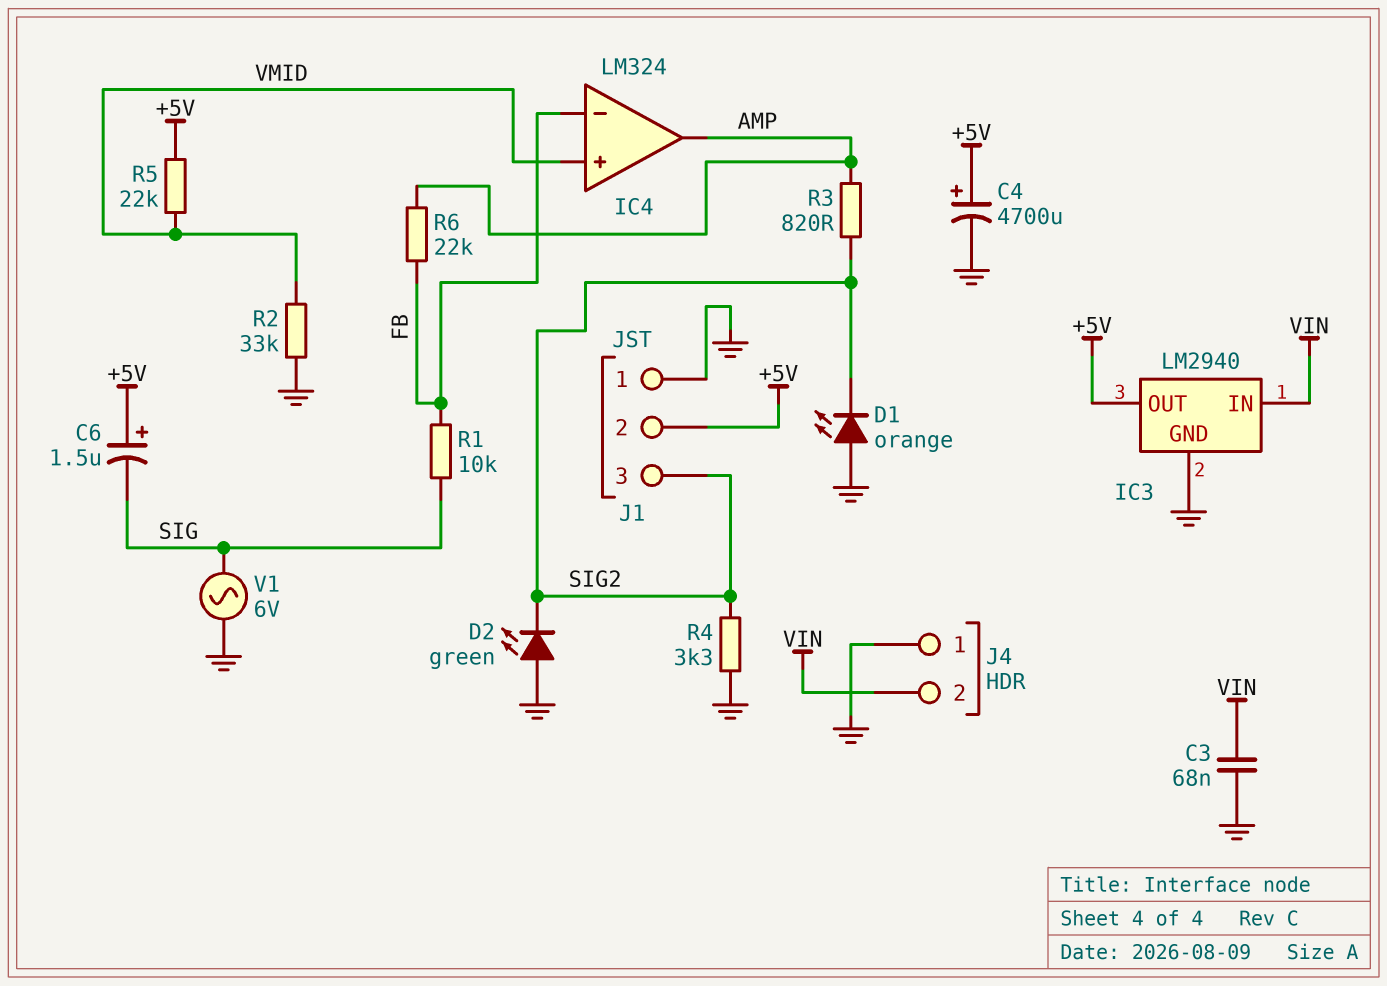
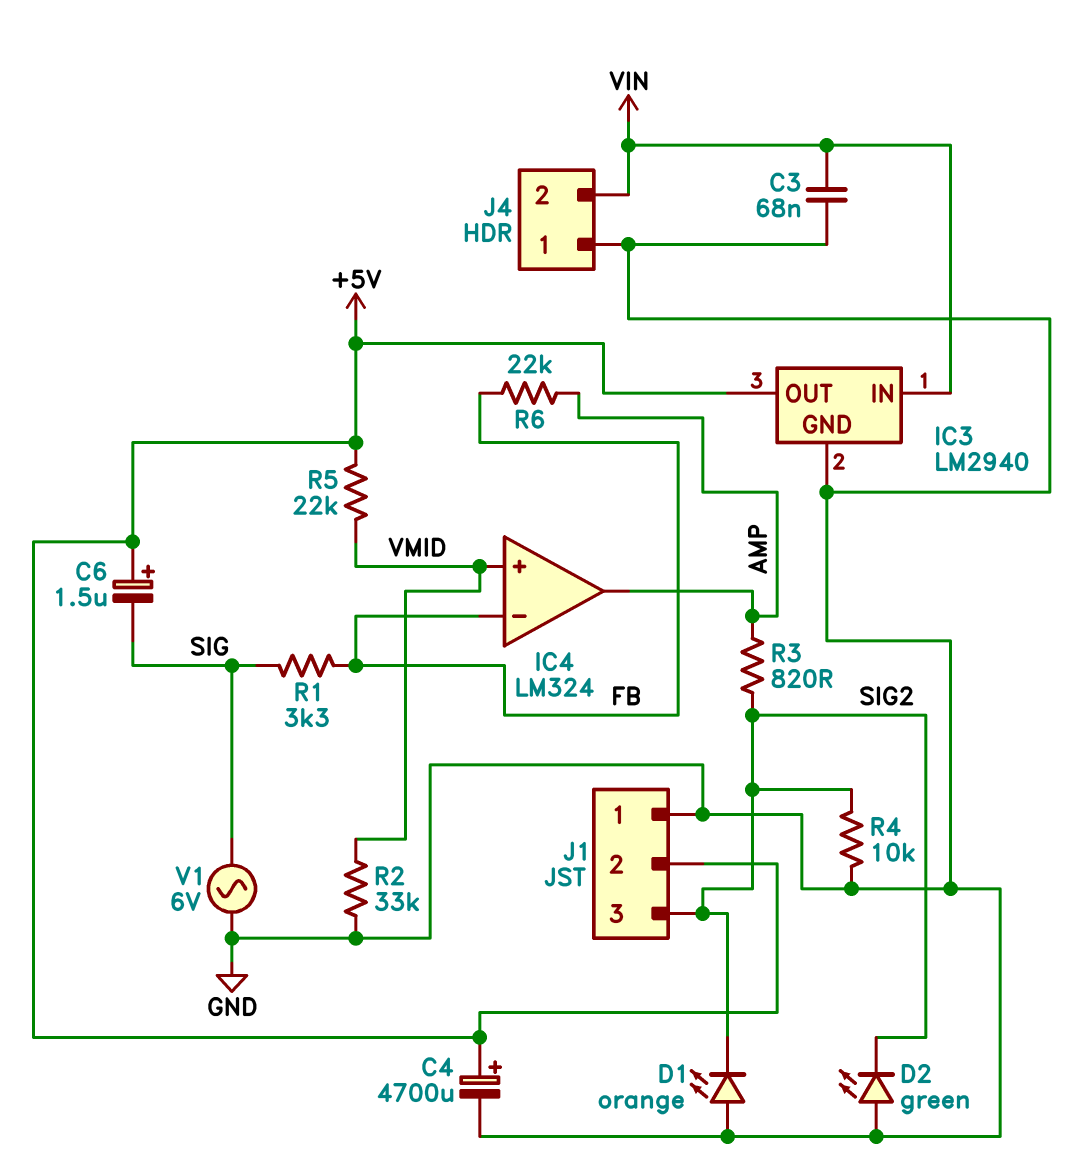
R1: 10k (FB, SIG) -> 3.3k (FB, SIG)
R4: 3.3k (GND, SIG2) -> 10k (GND, SIG2)

